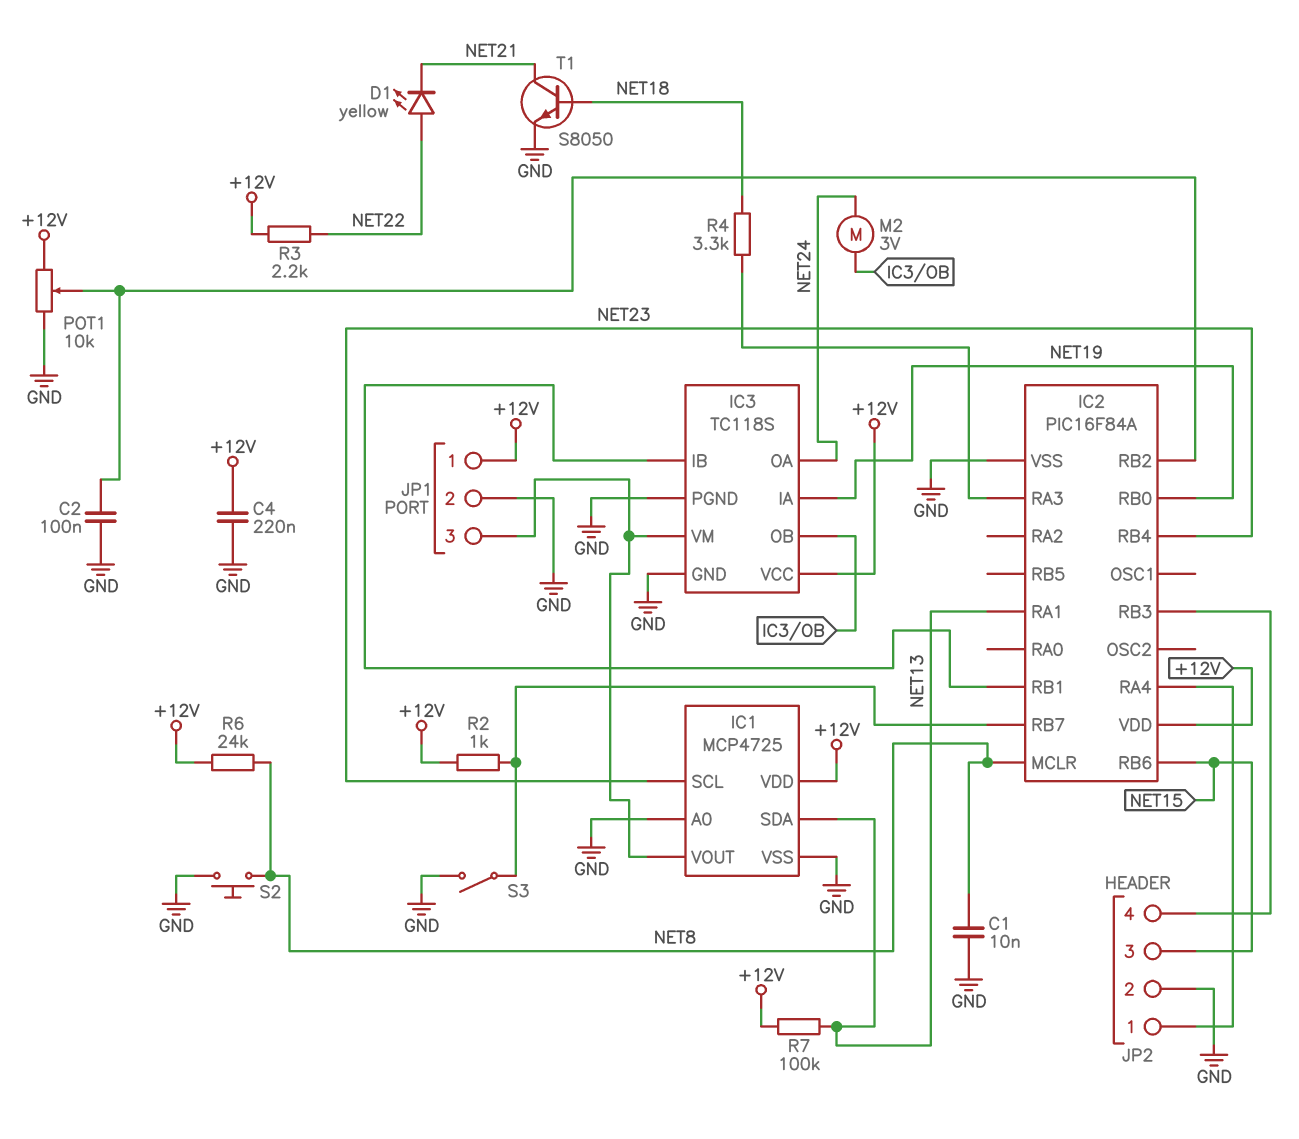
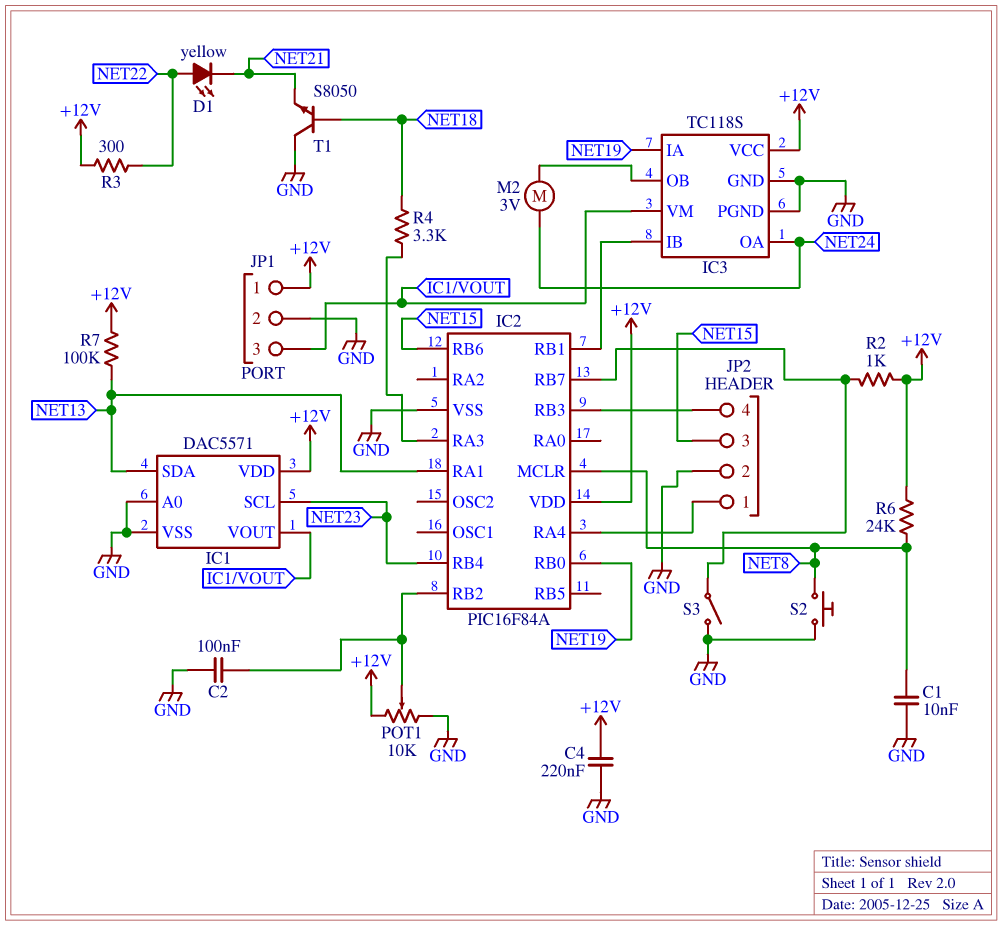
IC1: MCP4725 -> DAC5571
R3: 2.2k (+12V, NET22) -> 300 (+12V, NET22)
T1: NPN S8050 (B NET18, C NET21, E GND) -> NPN S8050 (B NET18, C GND, E NET21)

